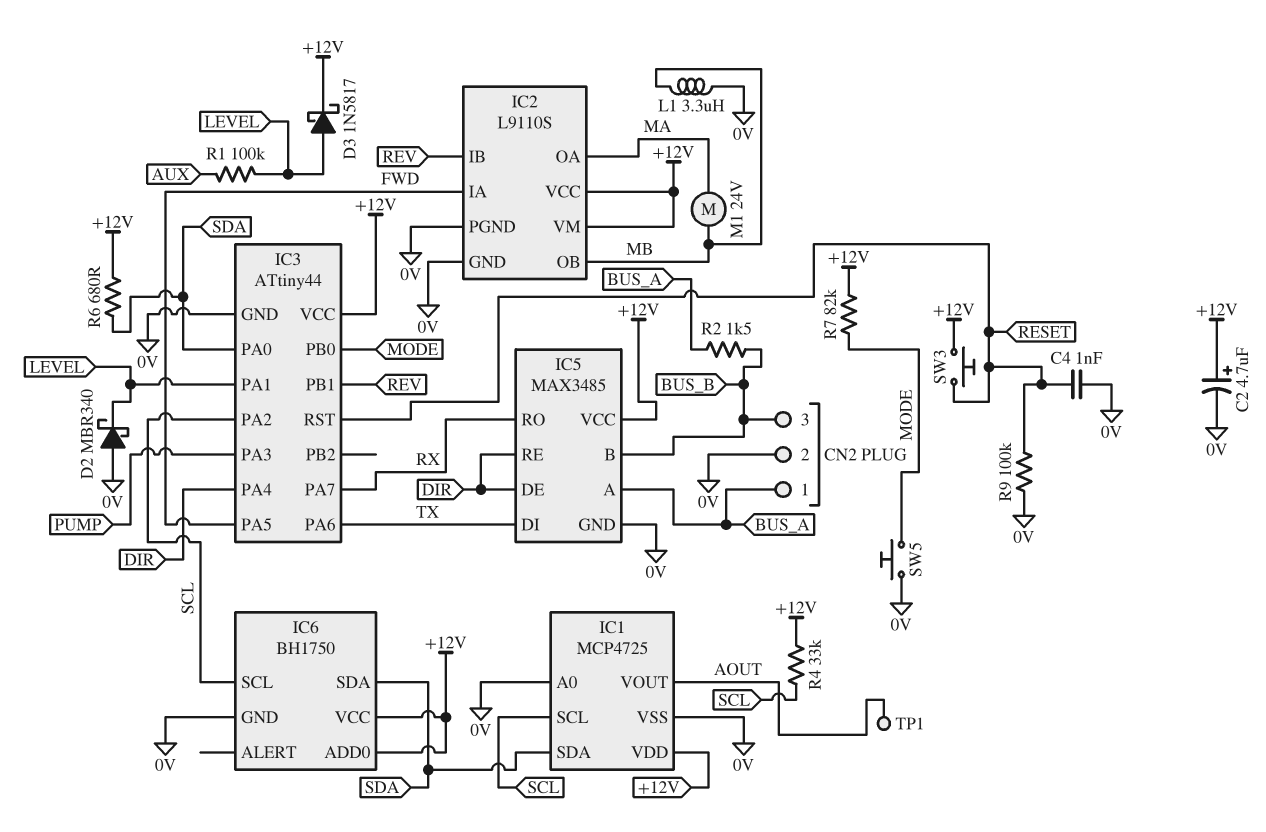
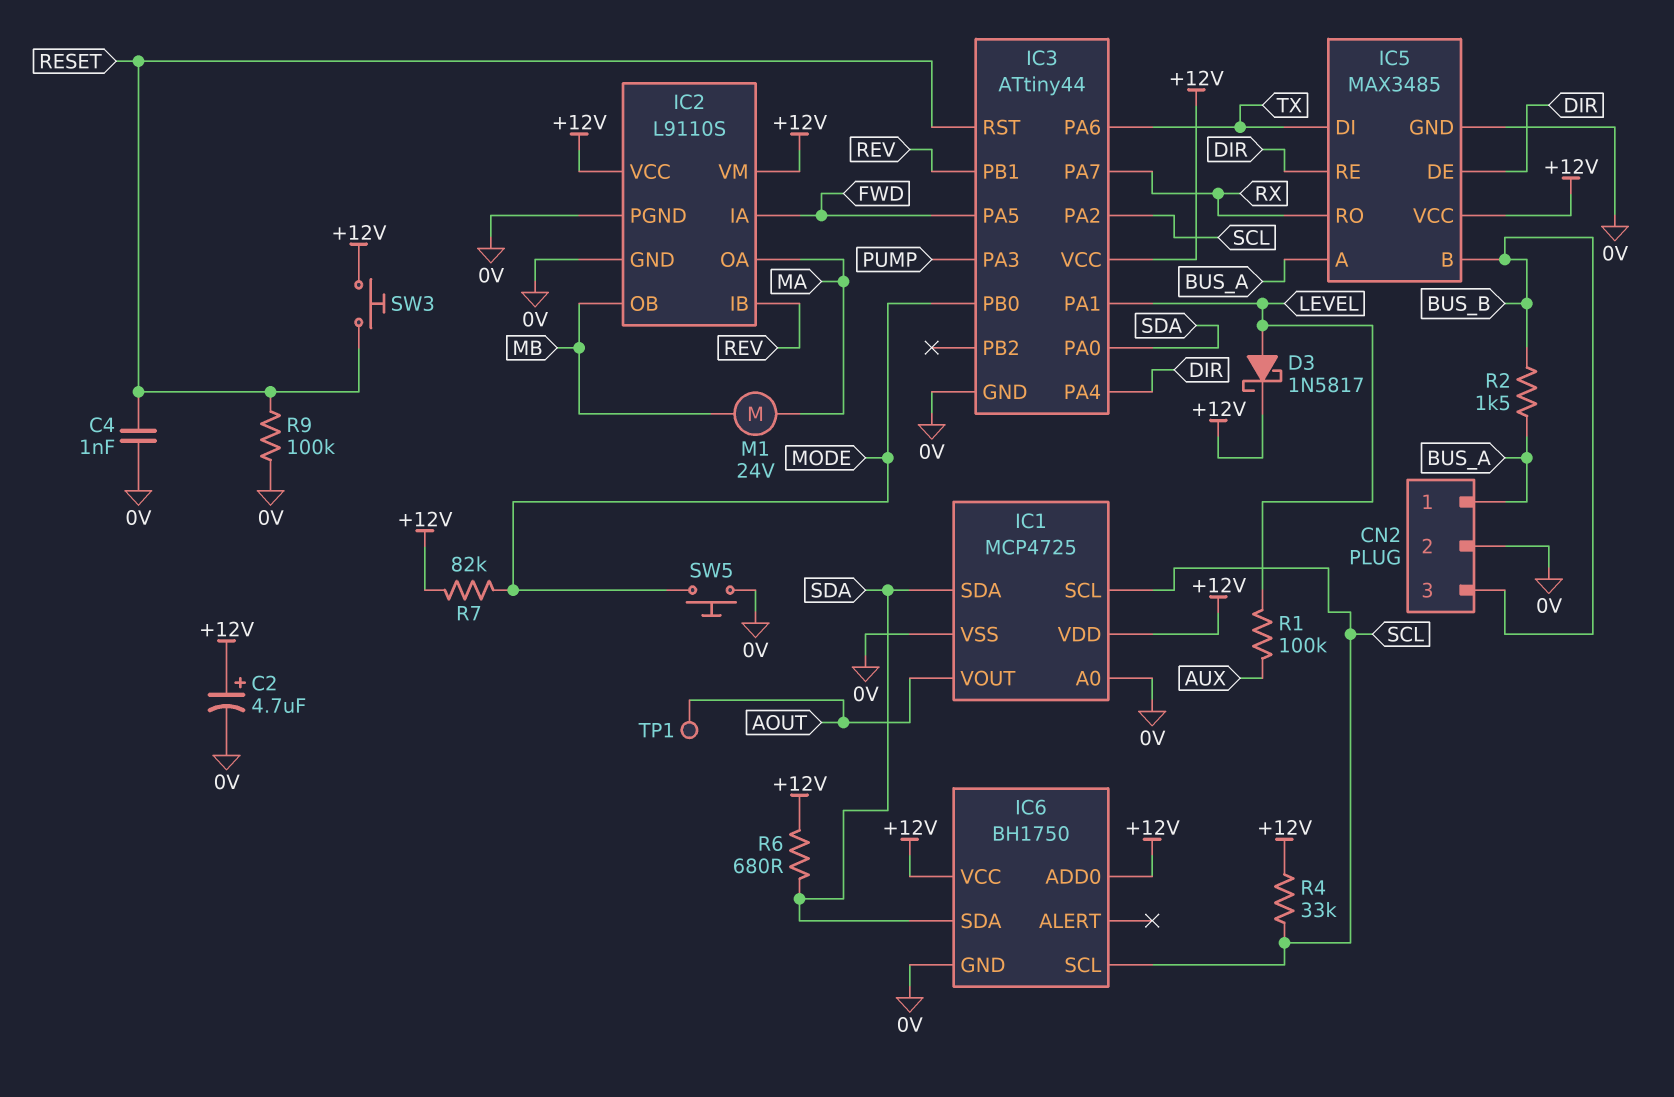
D2: schottky MBR340 (A 0V, K LEVEL) -> none
L1: 3.3uH (0V, MB) -> none

